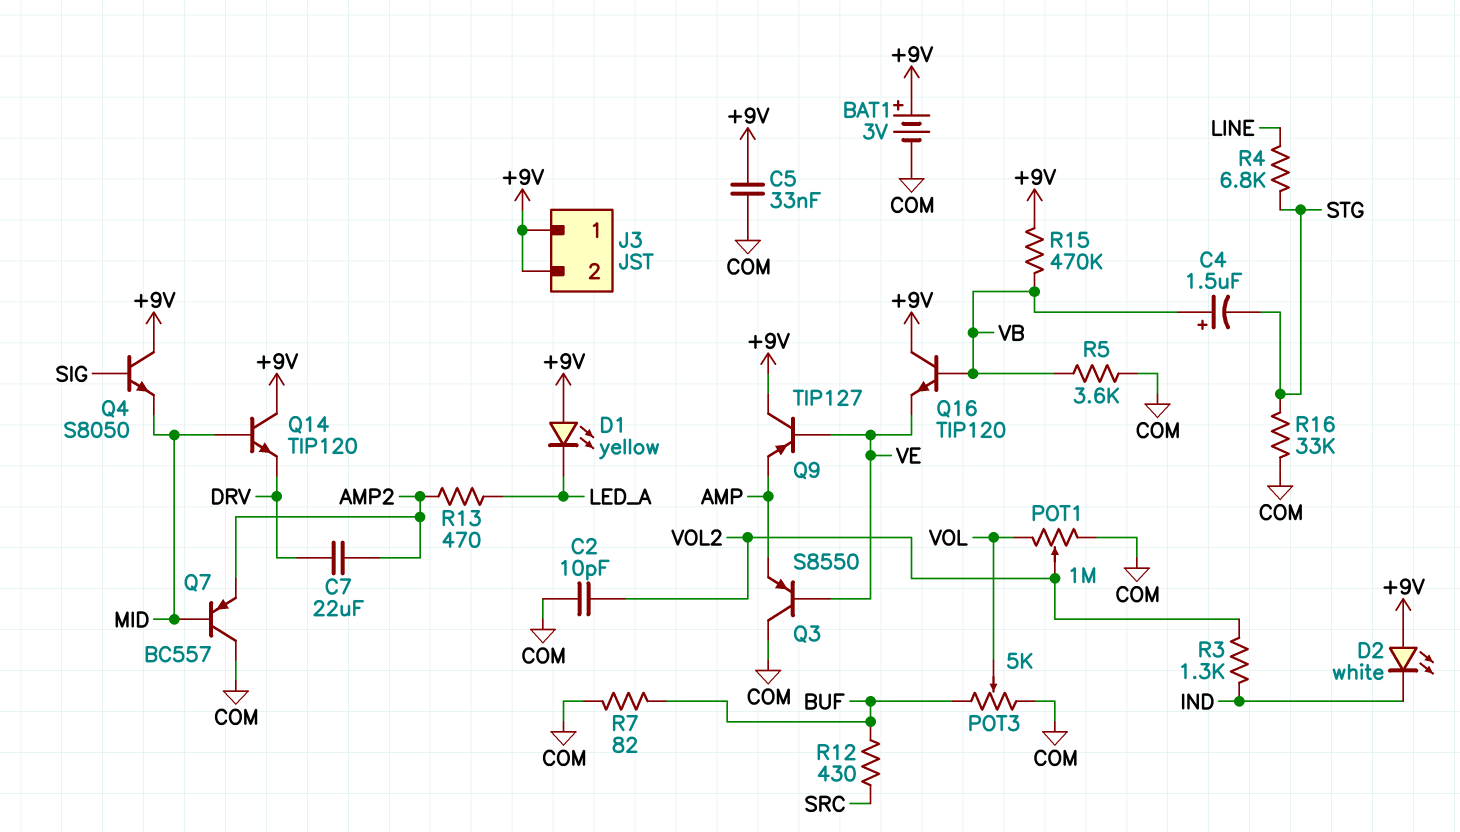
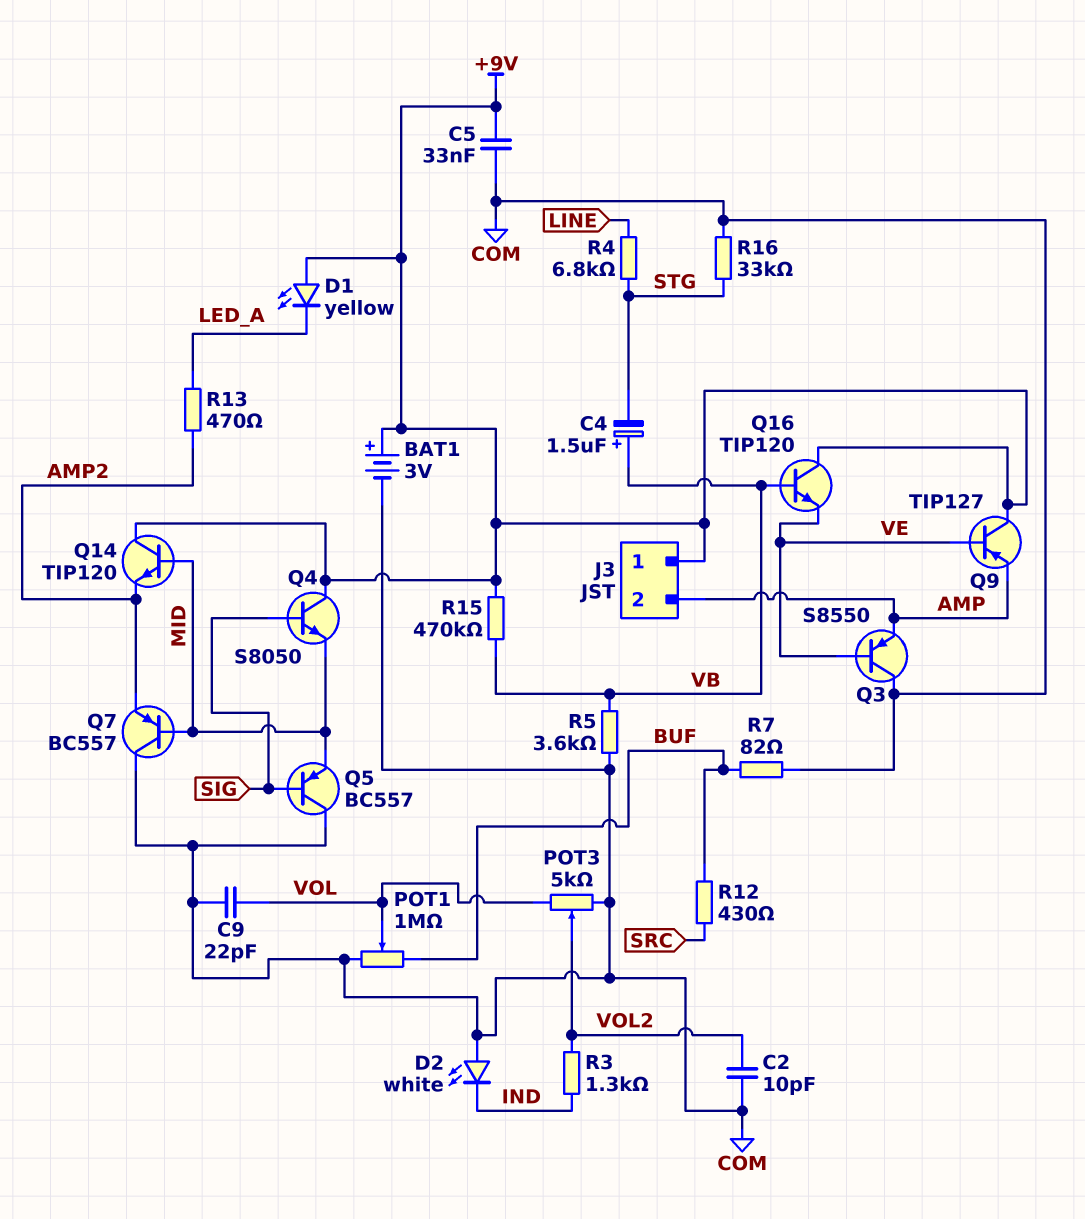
C7: 22uF (AMP2, DRV) -> none
C9: none -> 22pF (COM, VOL)
D2: LED white (A +9V, K IND) -> LED white (A COM, K IND)
J3 pin 2: +9V -> AMP
POT1: 1M (COM, VOL, wiper VOL2) -> 1M (BUF, COM, wiper VOL)
POT3: 5k (BUF, COM, wiper VOL) -> 5k (COM, VOL, wiper VOL2)
Q5: none -> PNP BC557 (B SIG, C COM, E MID)
Q14: NPN TIP120 (B MID, C +9V, E DRV) -> NPN TIP120 (B MID, C +9V, E AMP2)

